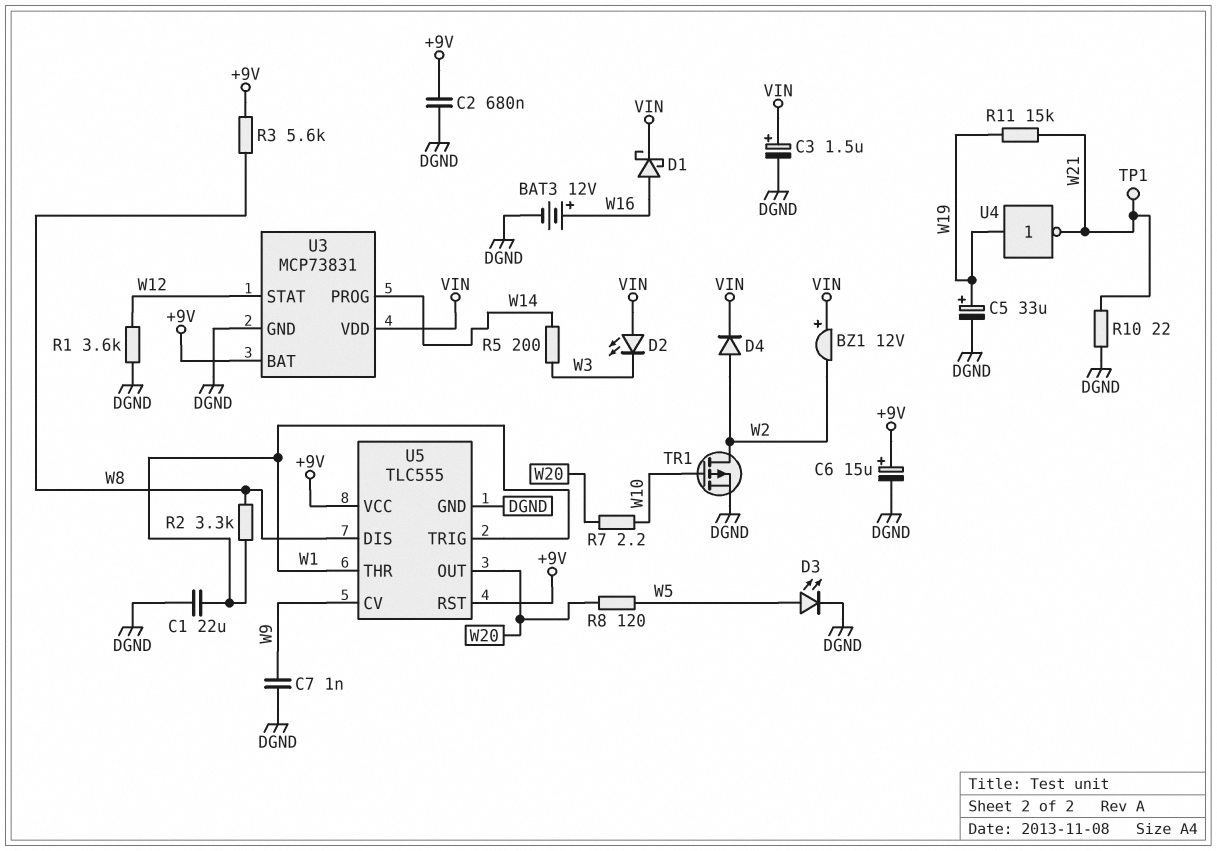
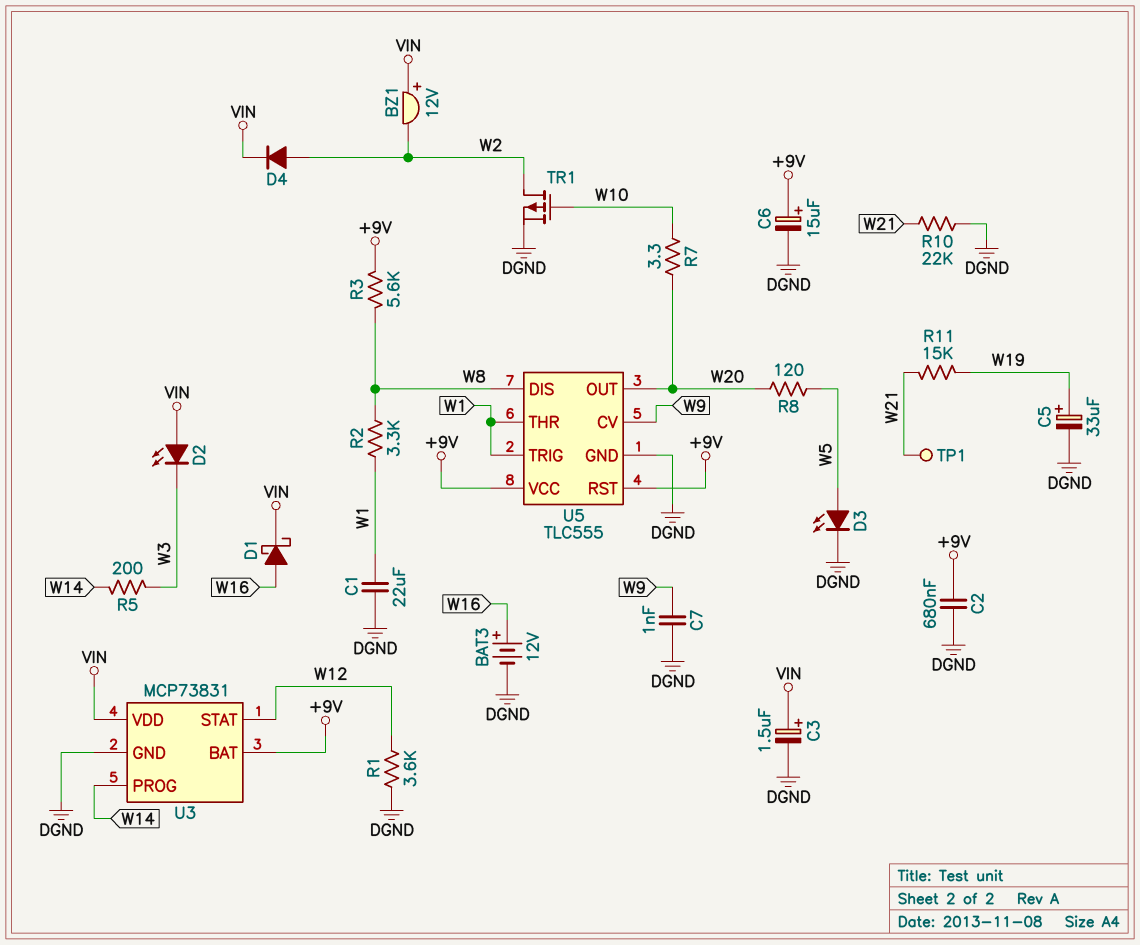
R7: 2.2 (W10, W20) -> 3.3 (W10, W20)
R10: 22 (DGND, W21) -> 22k (DGND, W21)
U4: NOT (in W19, out W21) -> none

